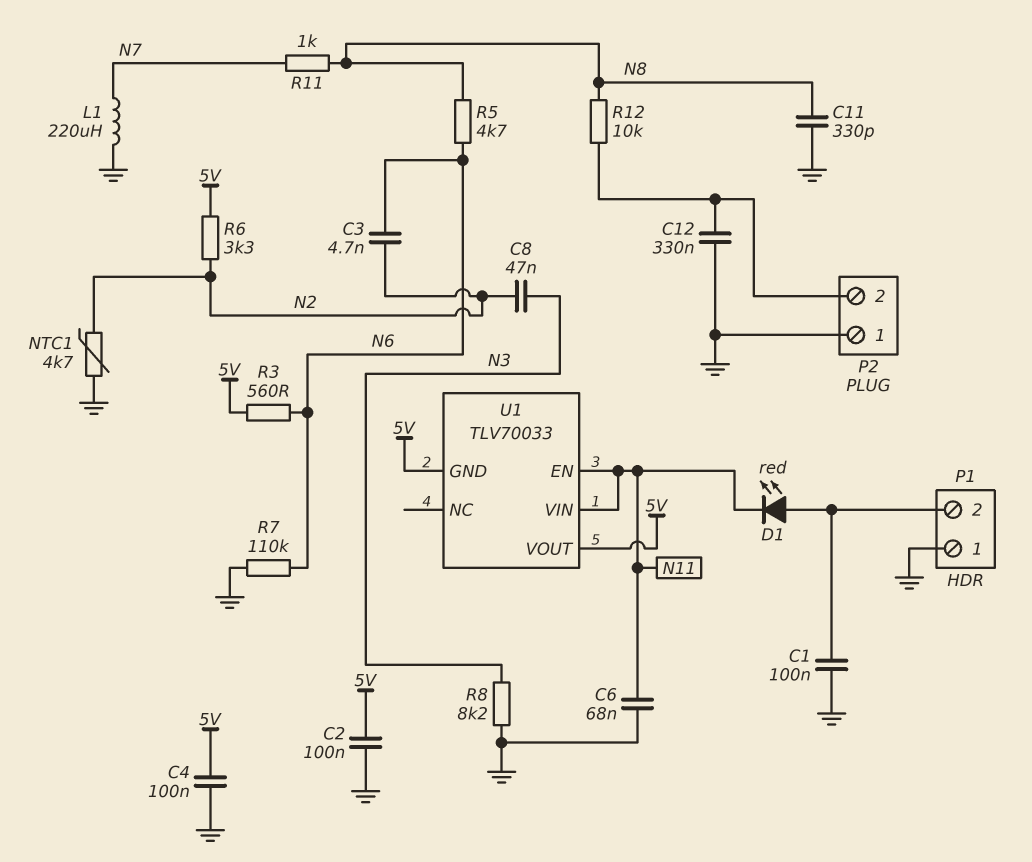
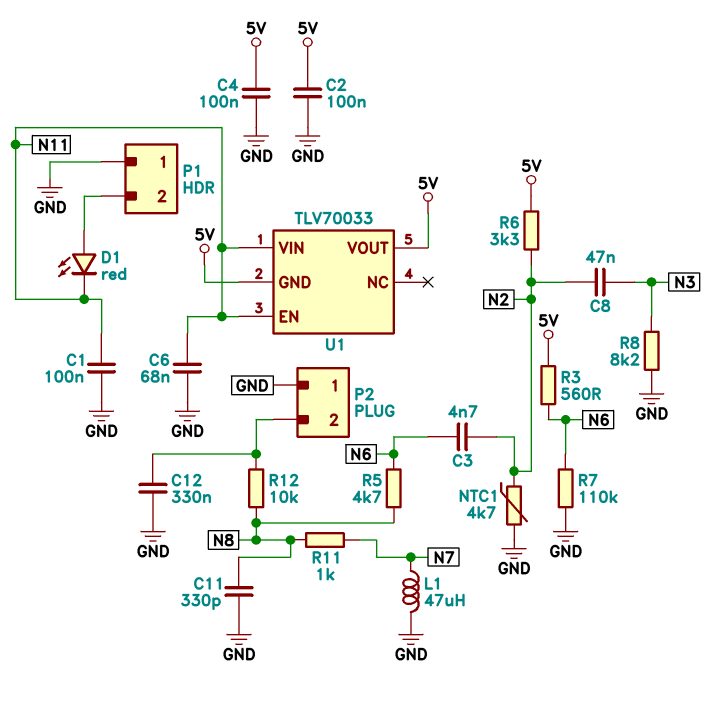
C1: 100nF (GND, P1/2) -> 100nF (GND, N11)
L1: 220uH (GND, N7) -> 47uH (GND, N7)

